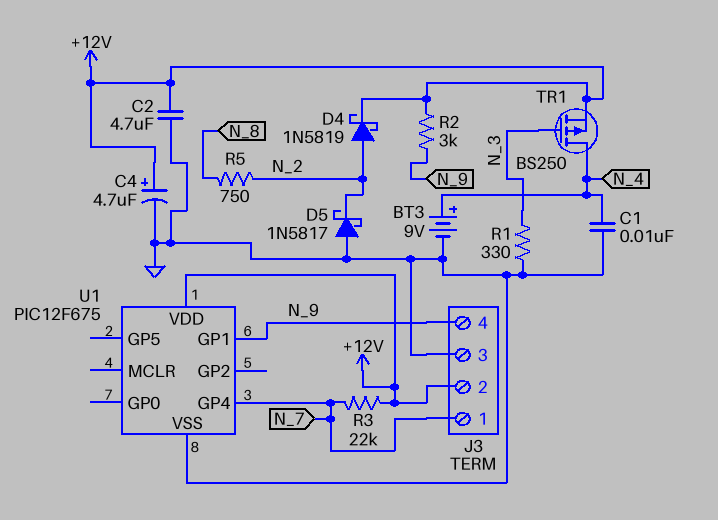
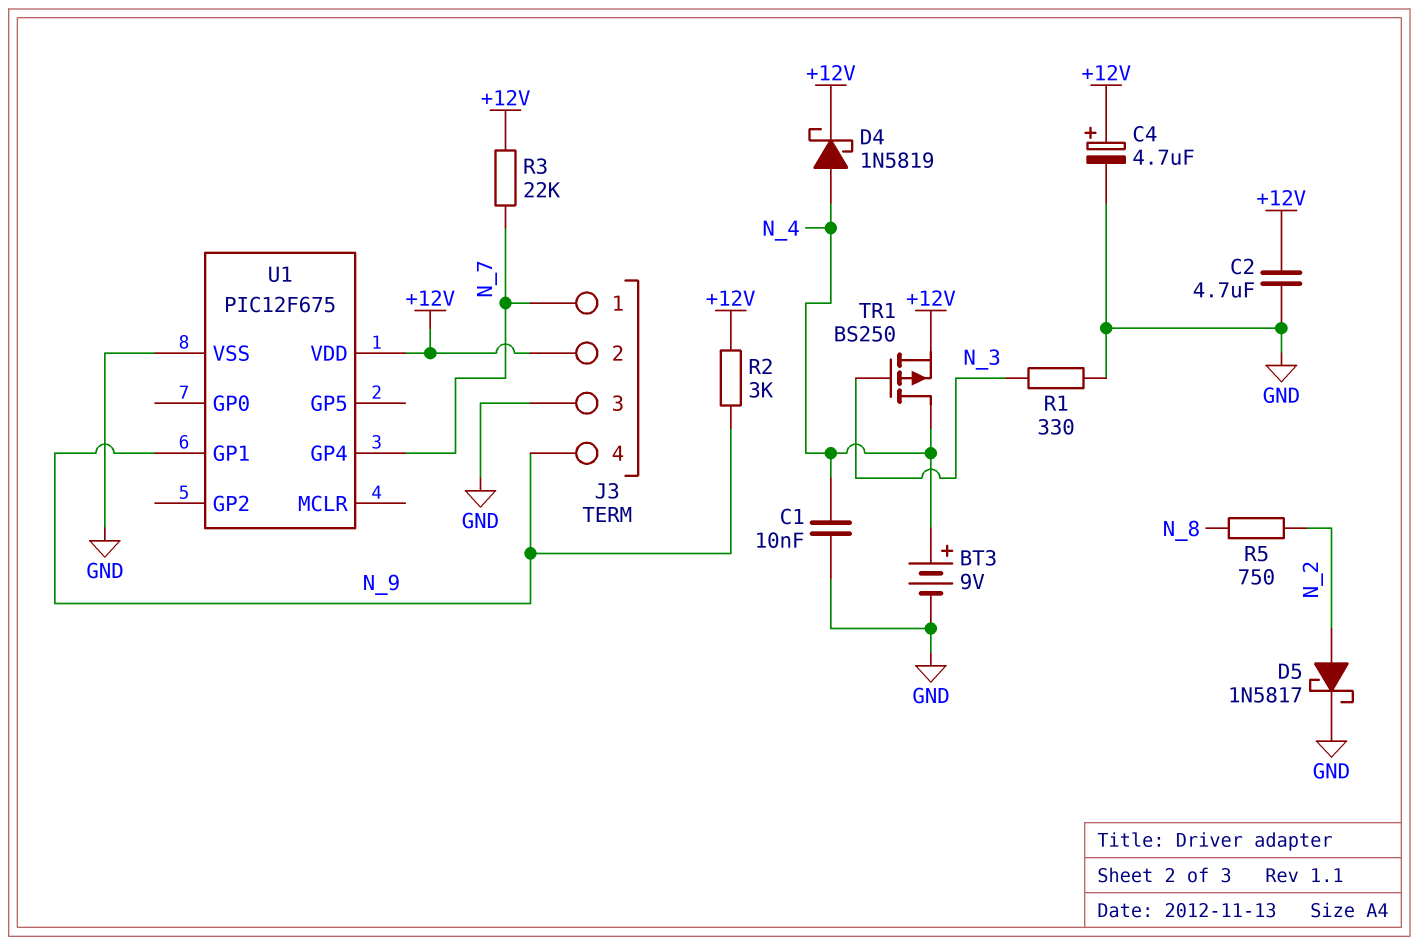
D4: schottky 1N5819 (A N_2, K +12V) -> schottky 1N5819 (A N_4, K +12V)
D5: schottky 1N5817 (A GND, K N_2) -> schottky 1N5817 (A N_2, K GND)

